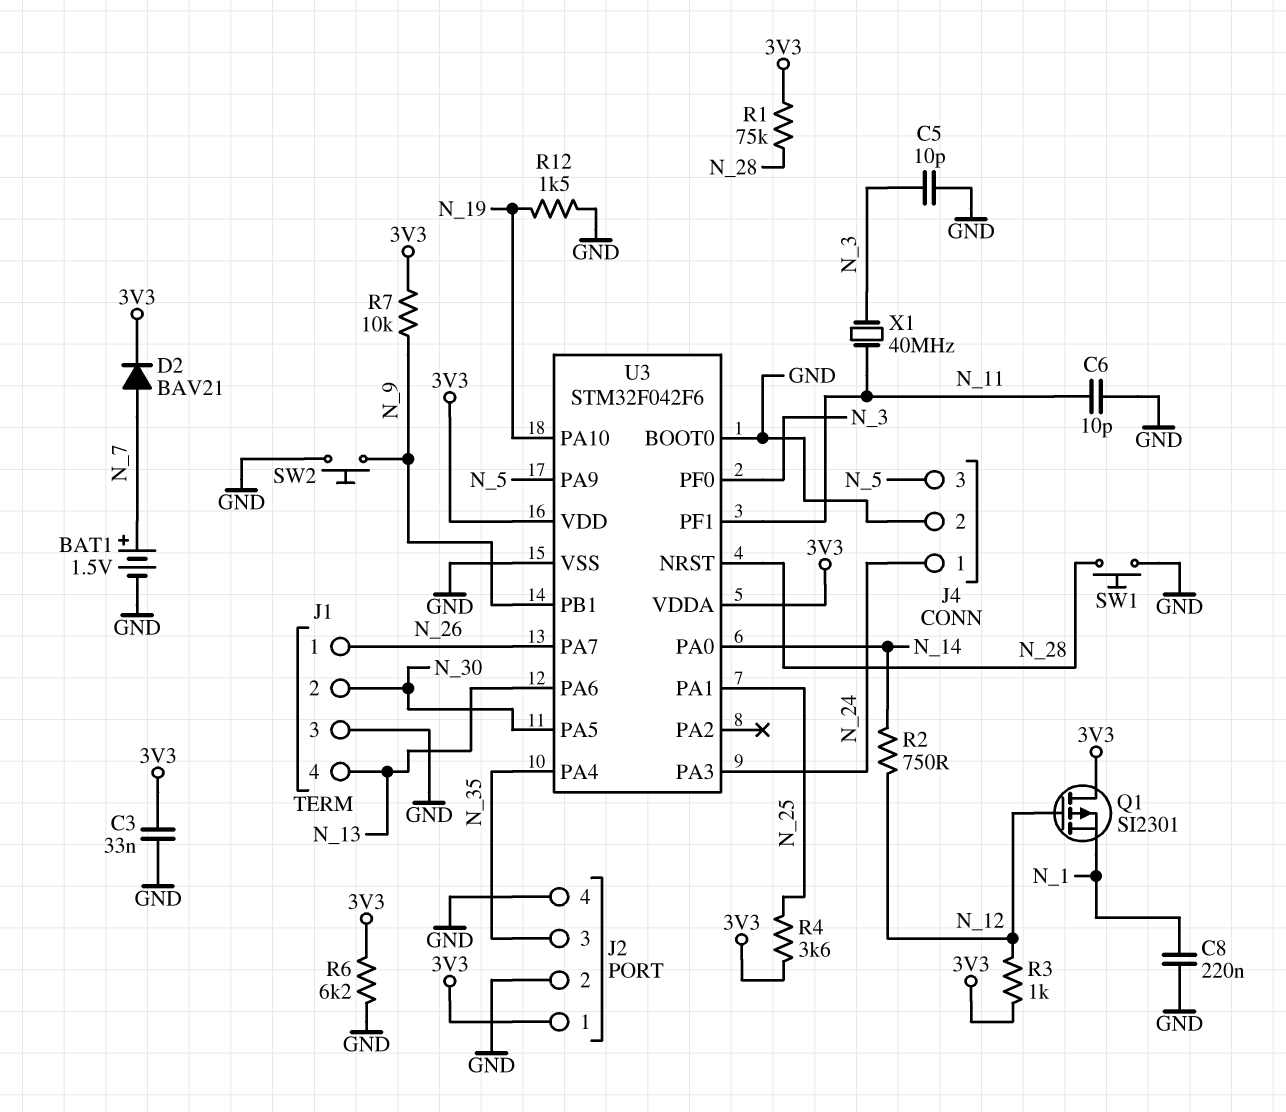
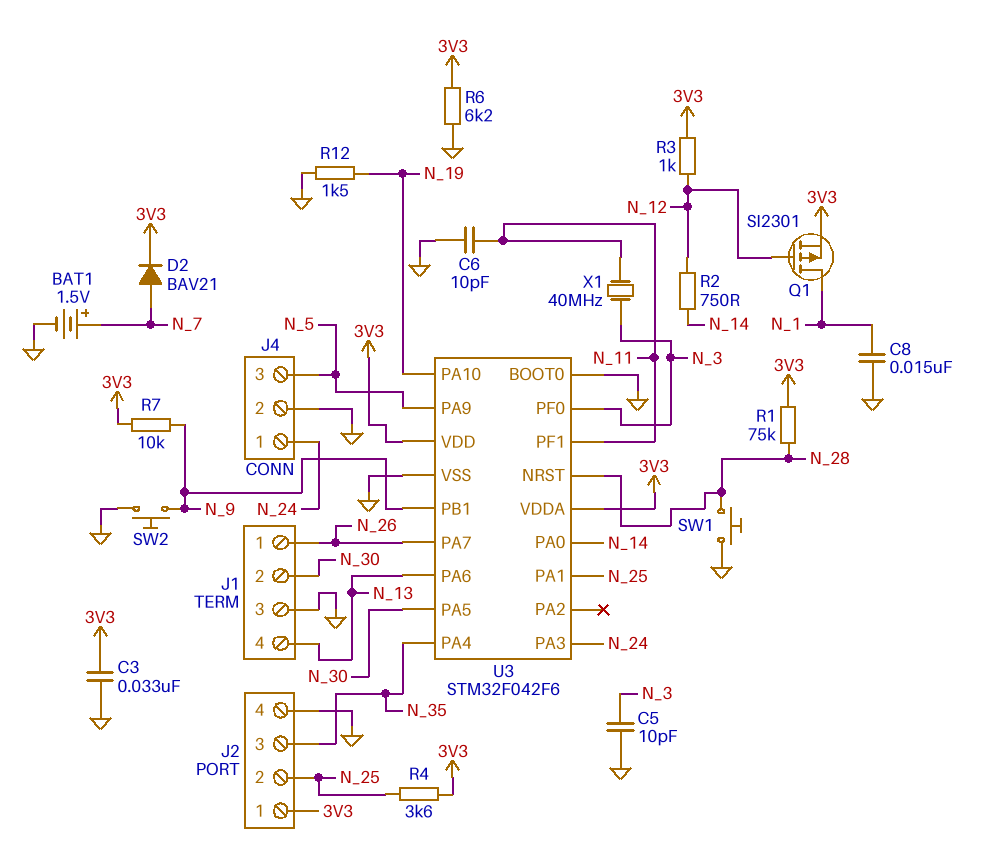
C8: 220nF (GND, N_1) -> 15nF (GND, N_1)
J2 pin 2: GND -> N_25
Q1: PMOS SI2301 (G N_12, D 3V3, S N_1) -> PMOS SI2301 (G N_12, D N_1, S 3V3)

